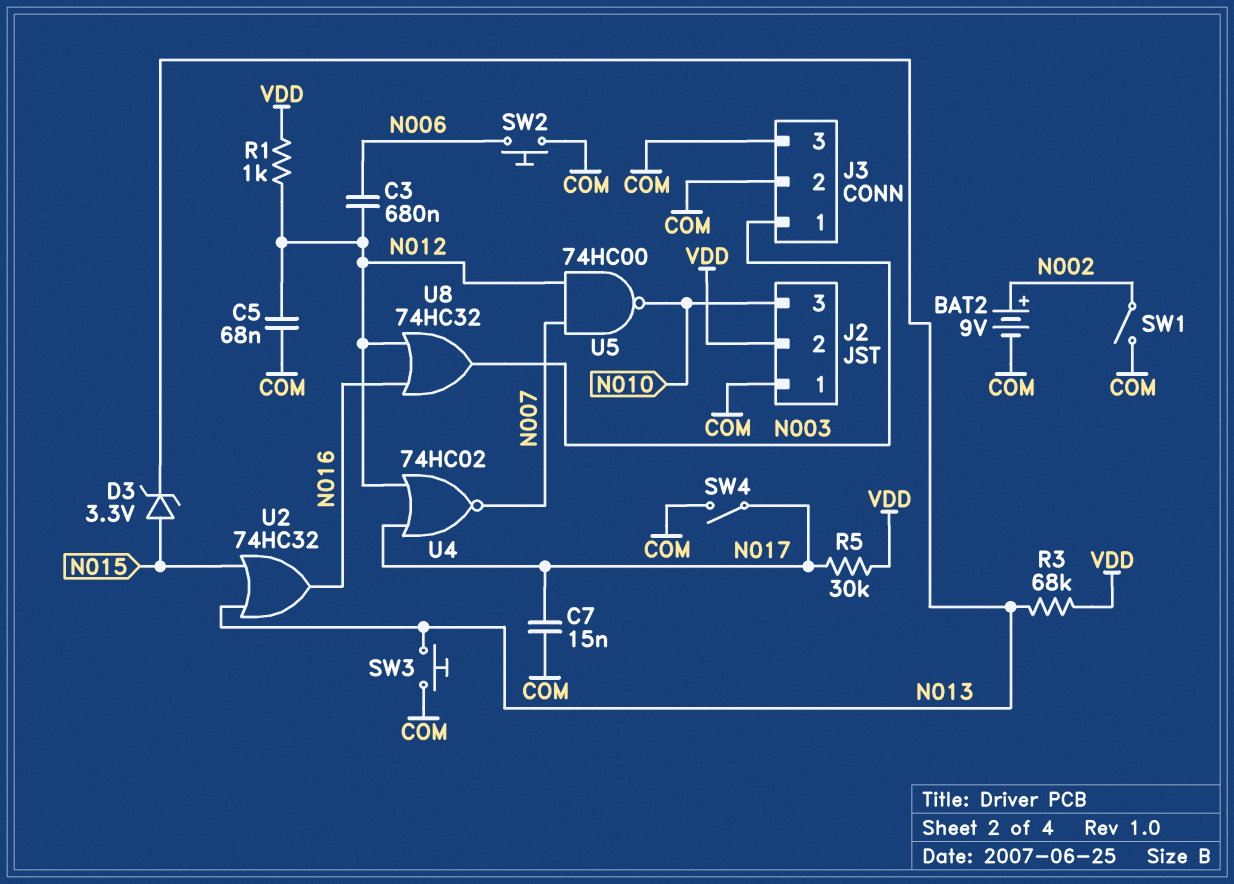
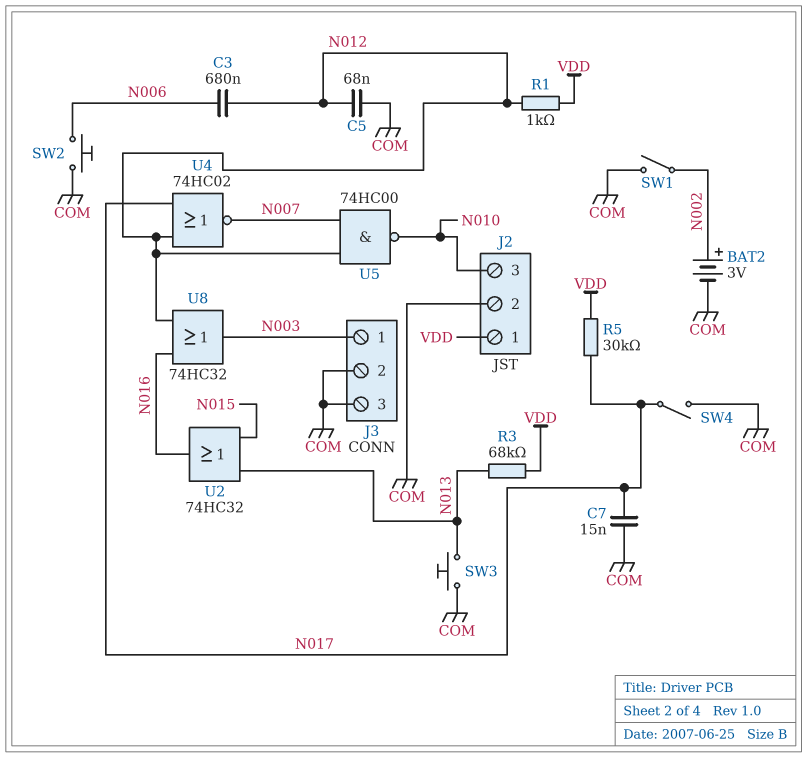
BAT2: 9V (plus N002, minus COM) -> 3V (plus N002, minus COM)
D3: zener 3.3V (A N015, K N013) -> none
J2 pin 1: COM -> VDD
J2 pin 2: VDD -> COM

